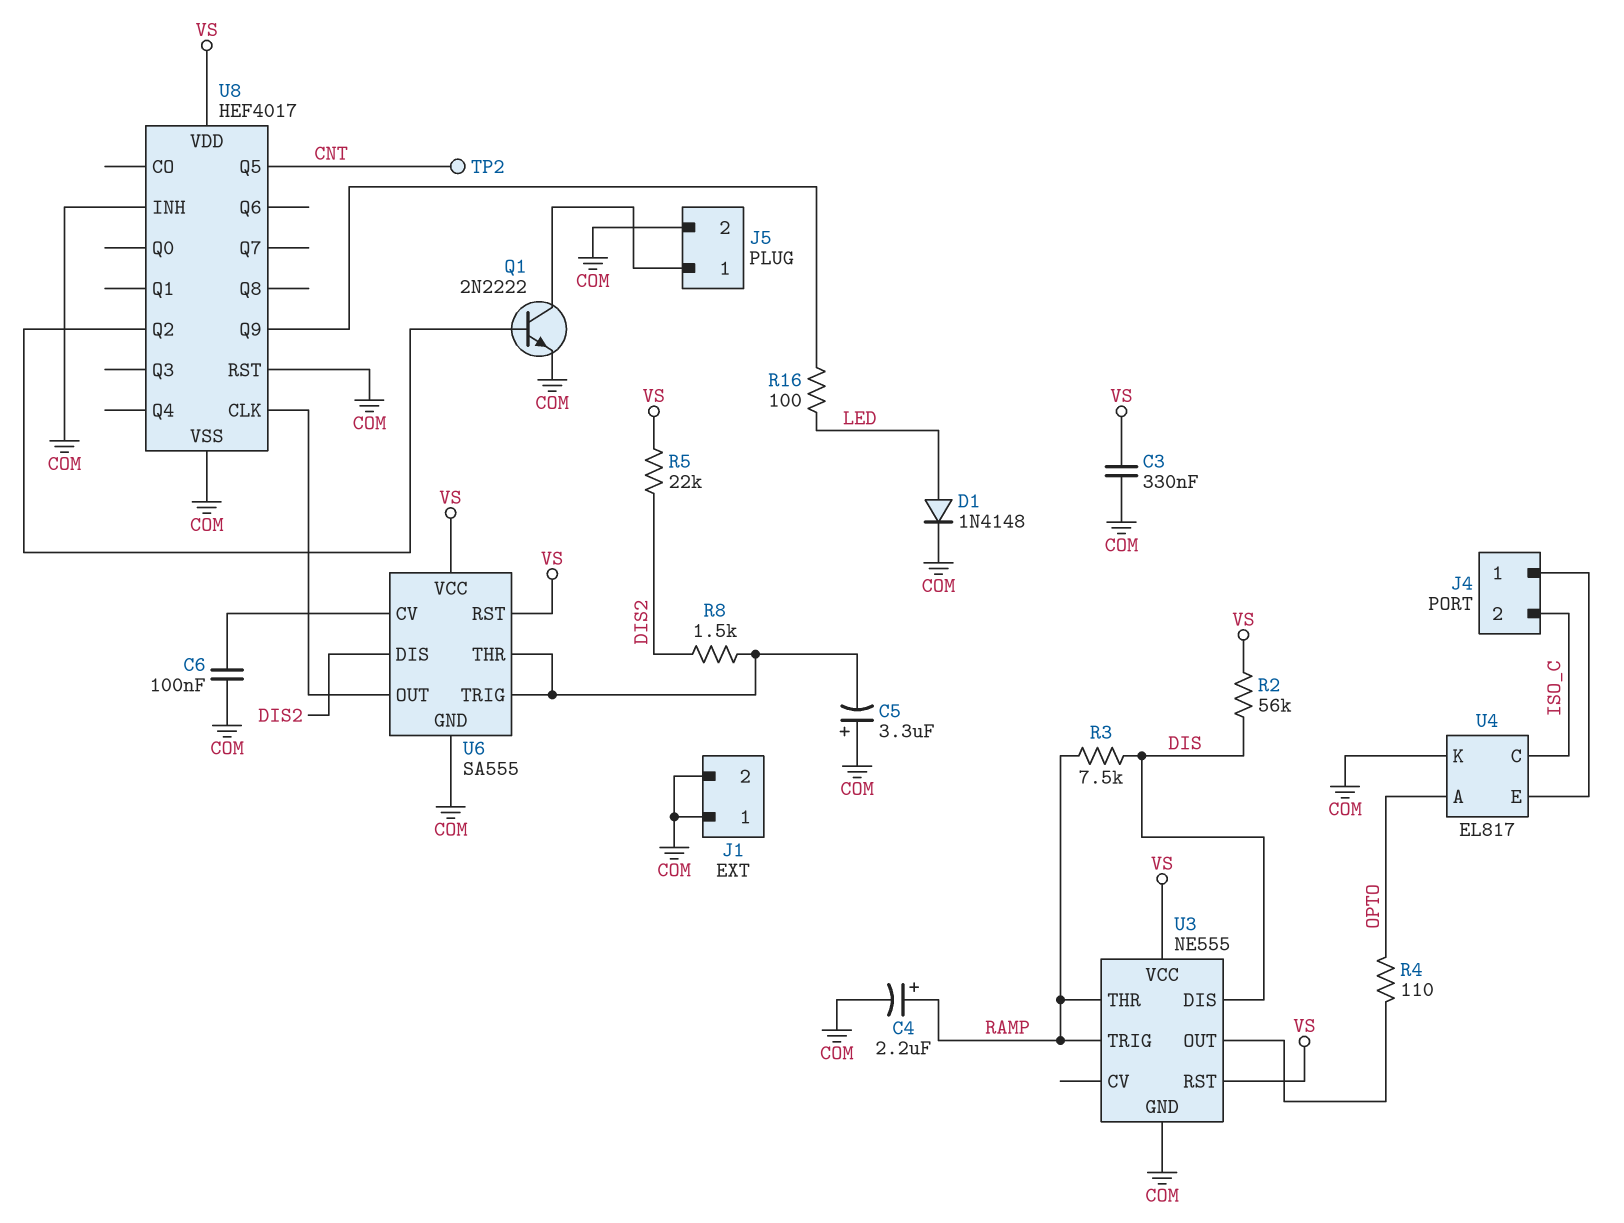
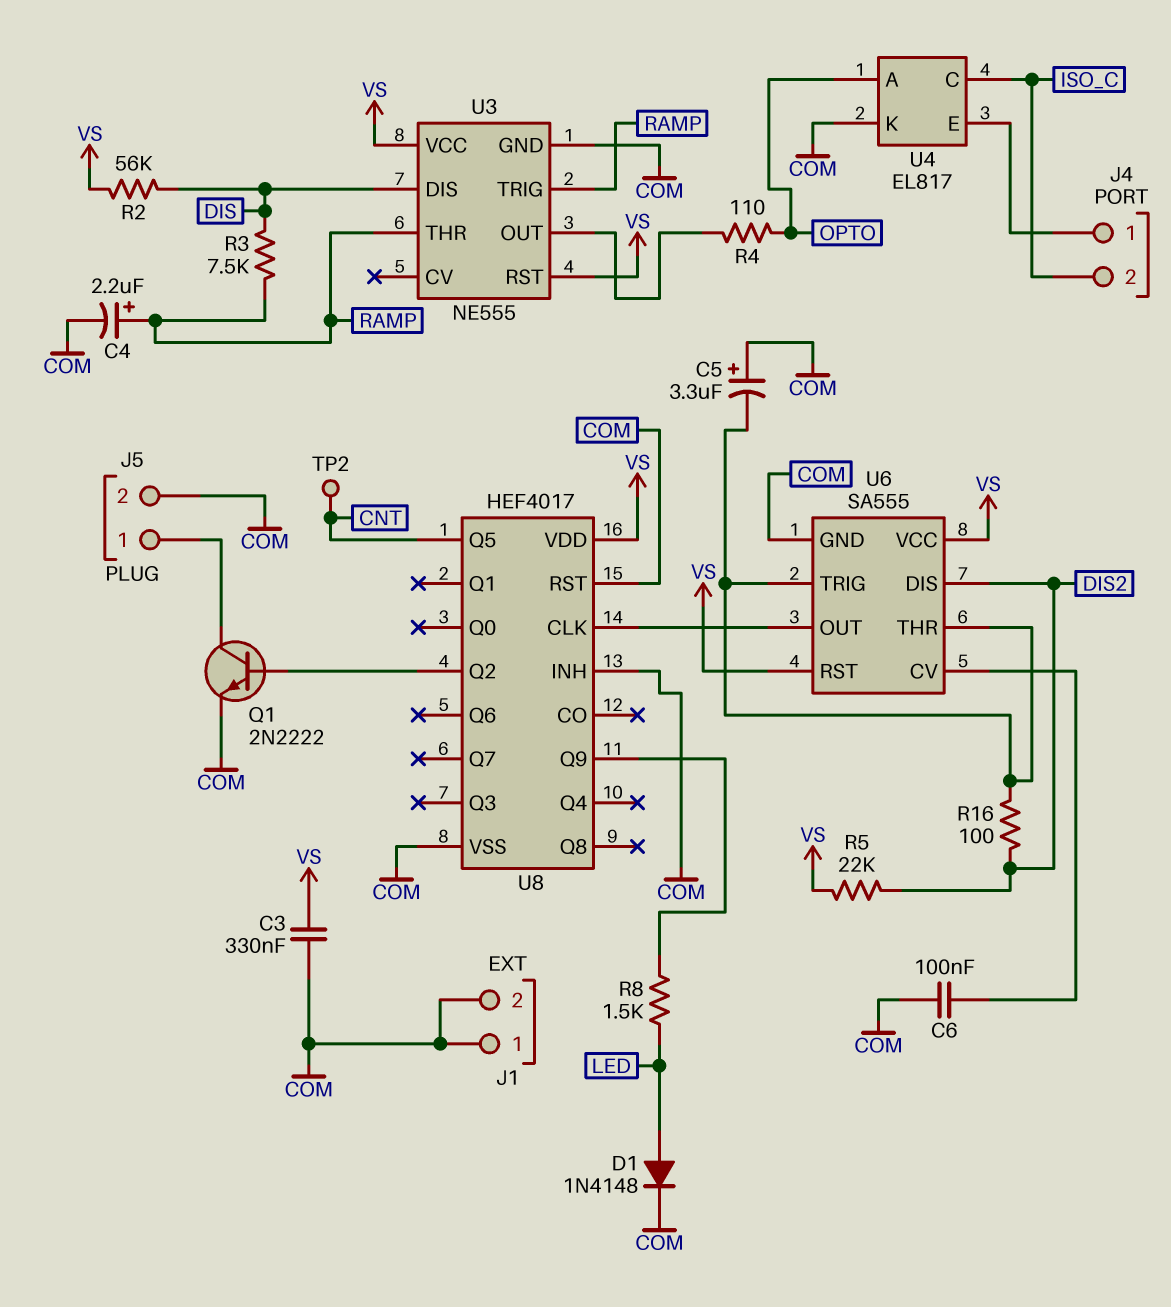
R8: 1.5k (DIS2, U6/THR) -> 1.5k (LED, U8/Q9)
R16: 100 (LED, U8/Q9) -> 100 (DIS2, U6/THR)

